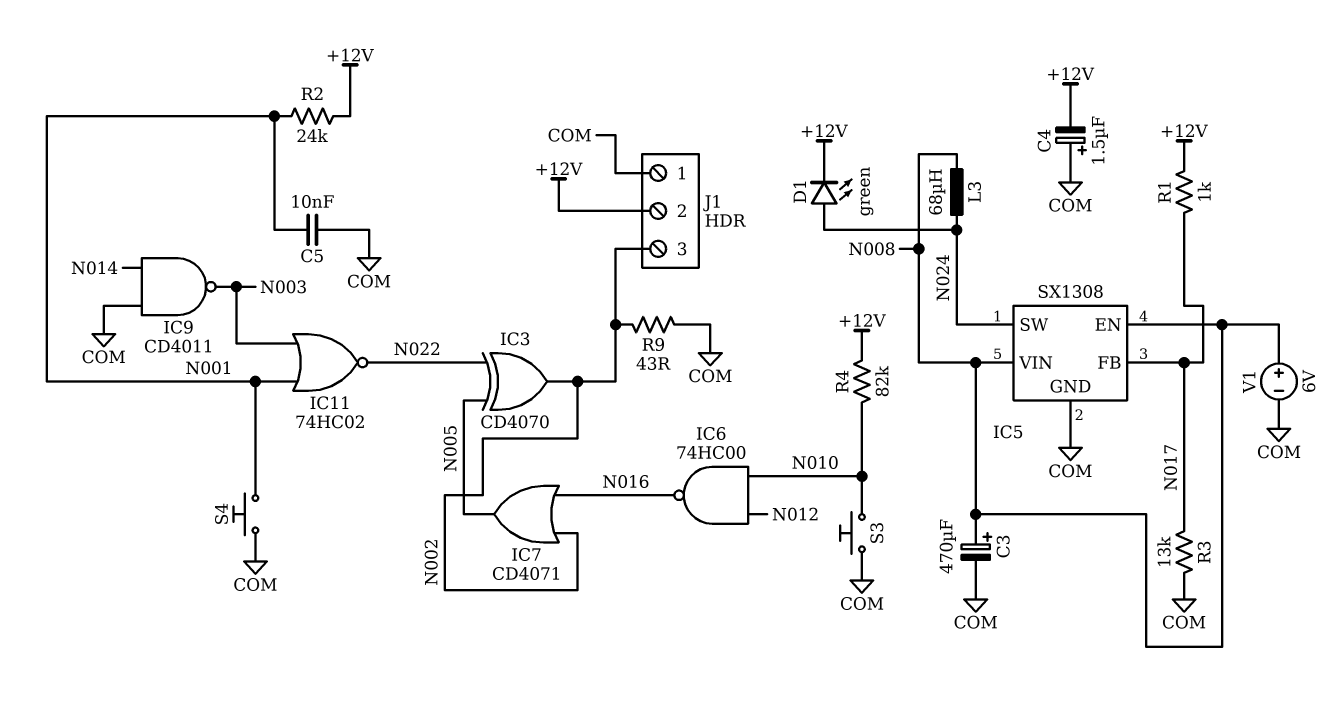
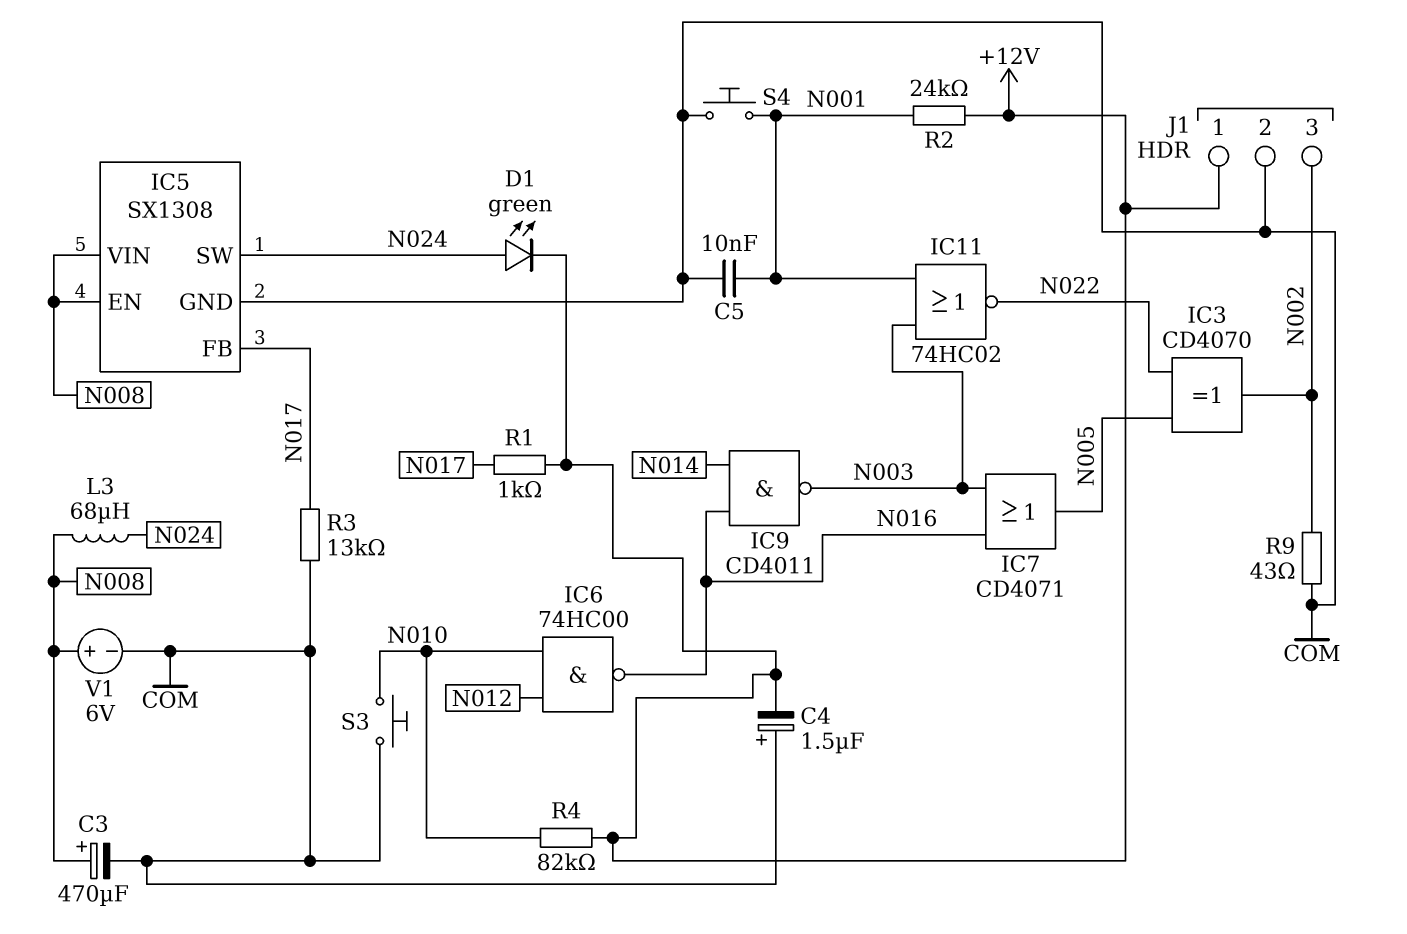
IC7: OR CD4071 (in N002, in N016, out N005) -> OR CD4071 (in N003, in N016, out N005)
IC9: NAND CD4011 (in COM, in N014, out N003) -> NAND CD4011 (in N014, in N016, out N003)
J1 pin 1: COM -> +12V
J1 pin 2: +12V -> COM

